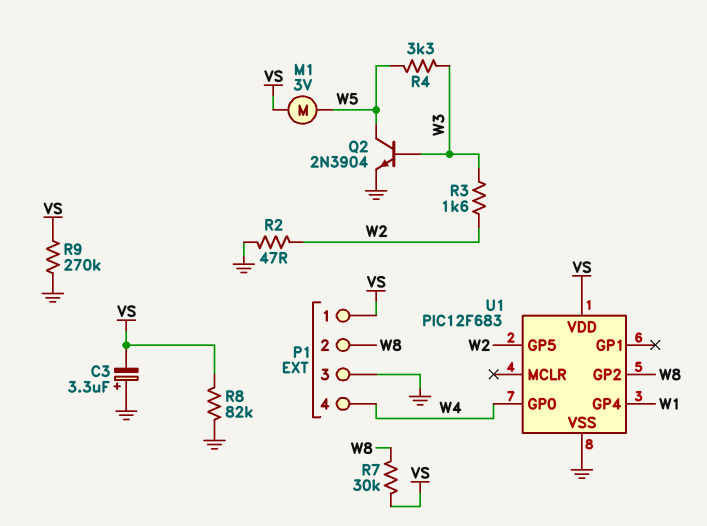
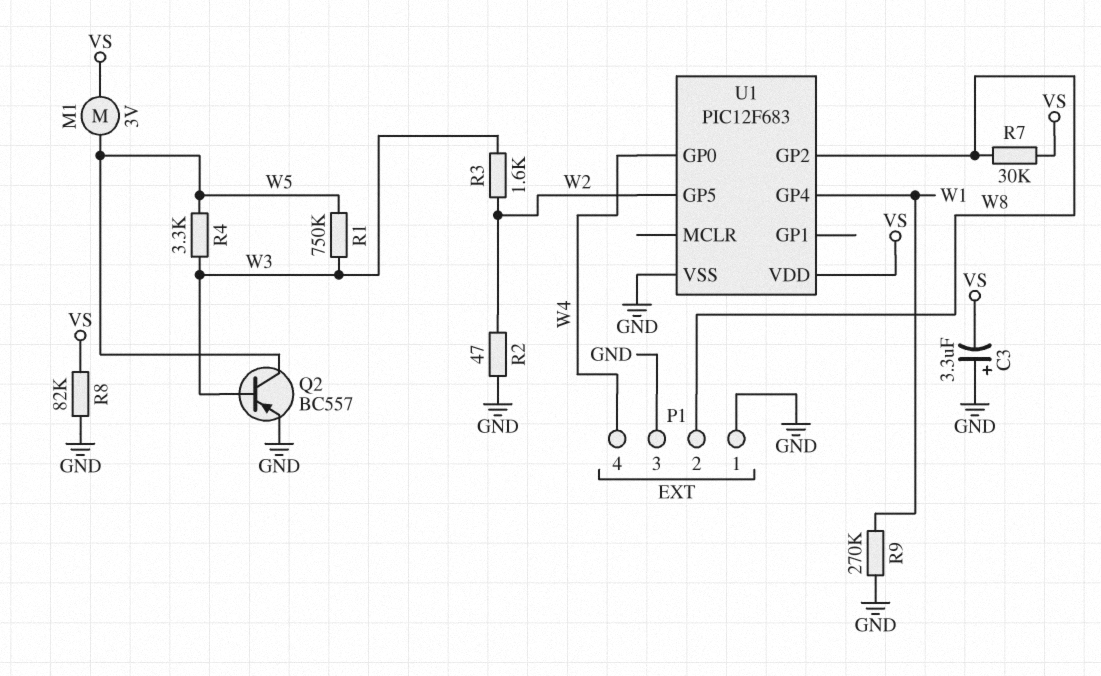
P1 pin 1: VS -> GND
Q2: NPN 2N3904 (B W3, C W5, E GND) -> PNP BC557 (B W3, C W5, E GND)
R1: none -> 750k (W3, W5)
R9: 270k (GND, VS) -> 270k (GND, W1)

